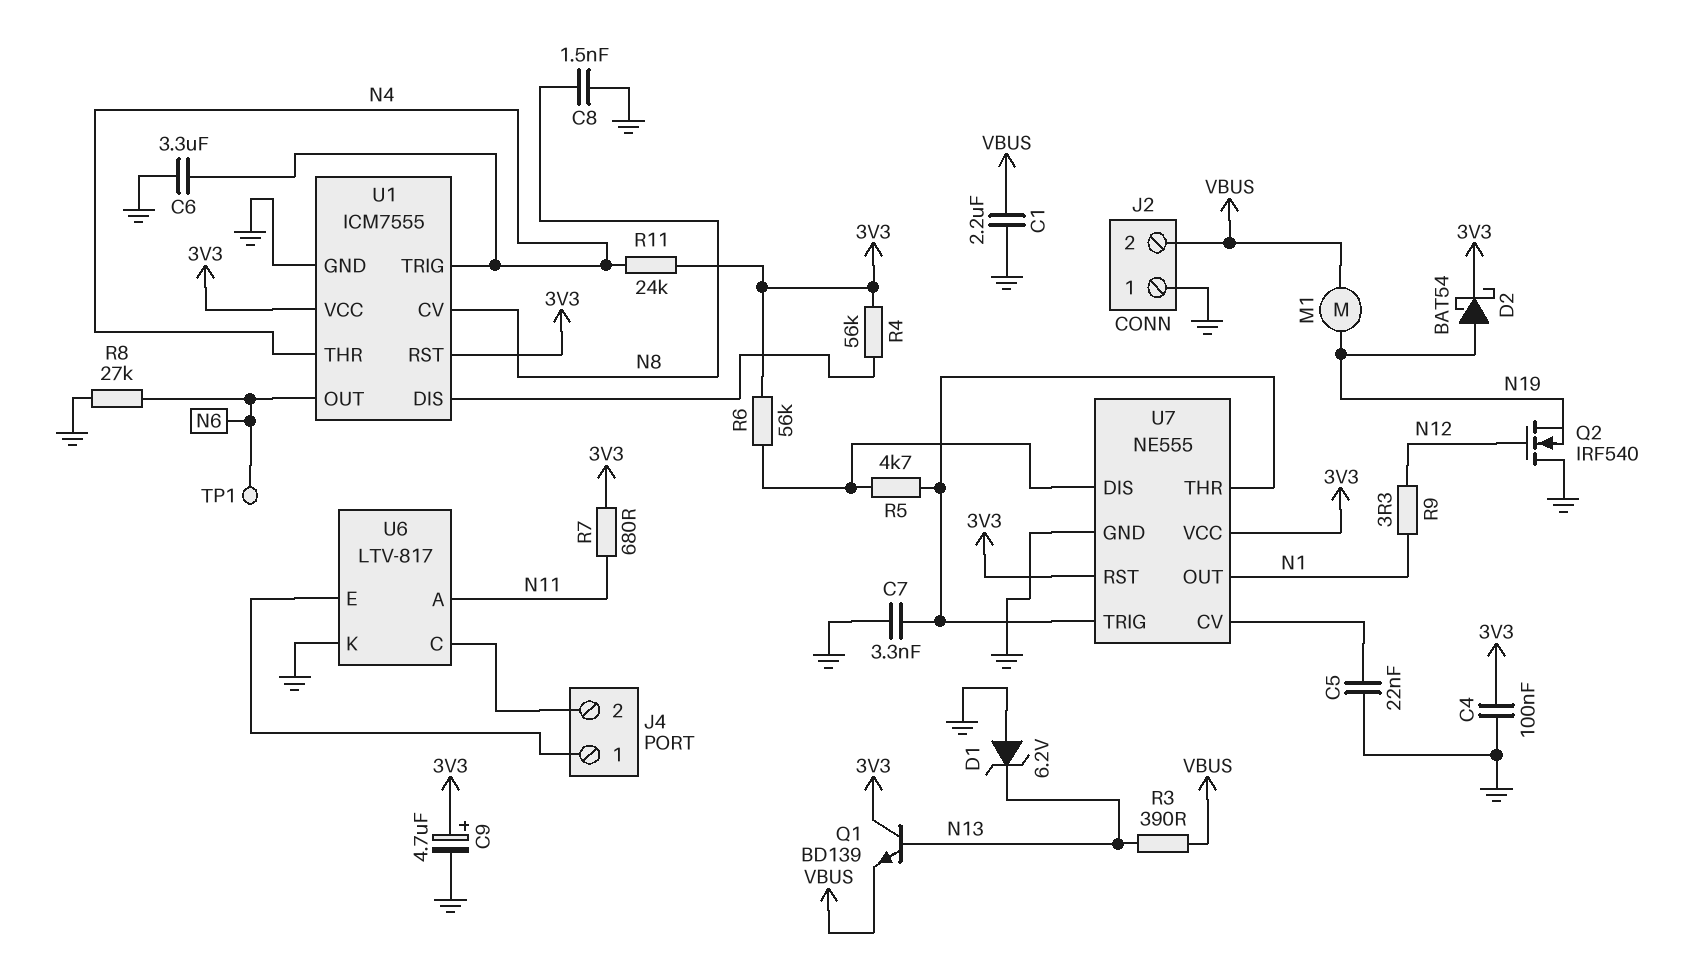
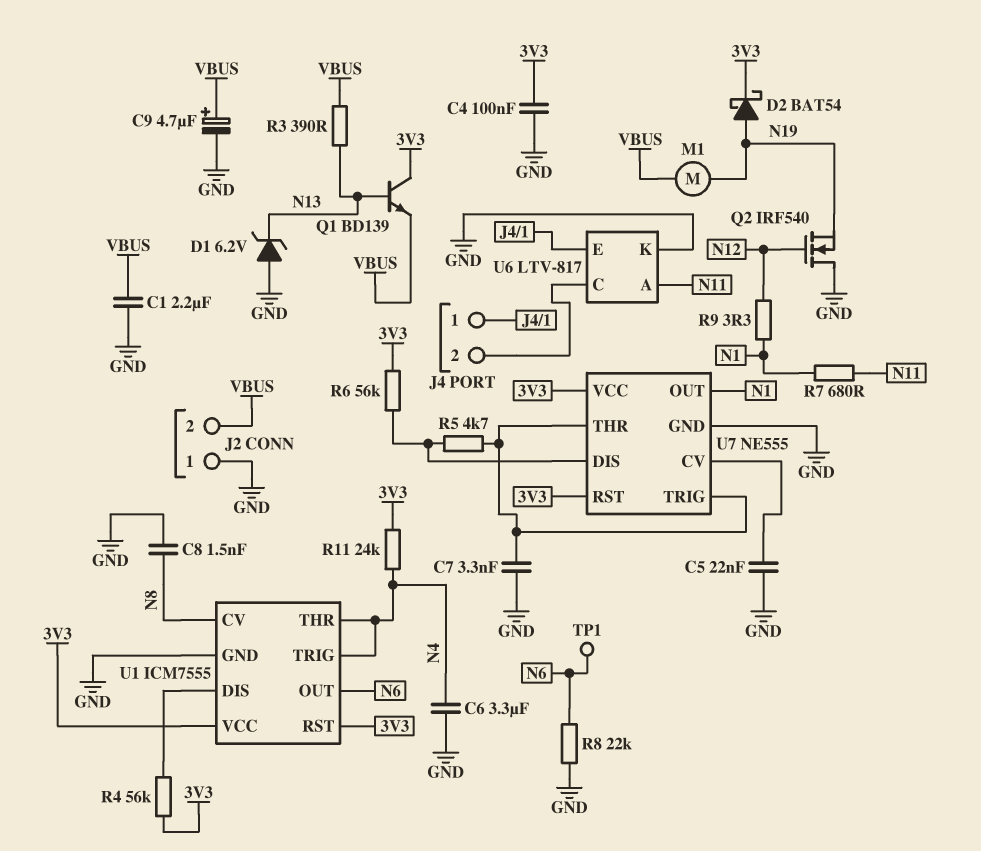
C9: 4.7uF (plus 3V3, minus GND) -> 4.7uF (plus VBUS, minus GND)
R7: 680 (3V3, N11) -> 680 (N1, N11)
R8: 27k (GND, N6) -> 22k (GND, N6)

